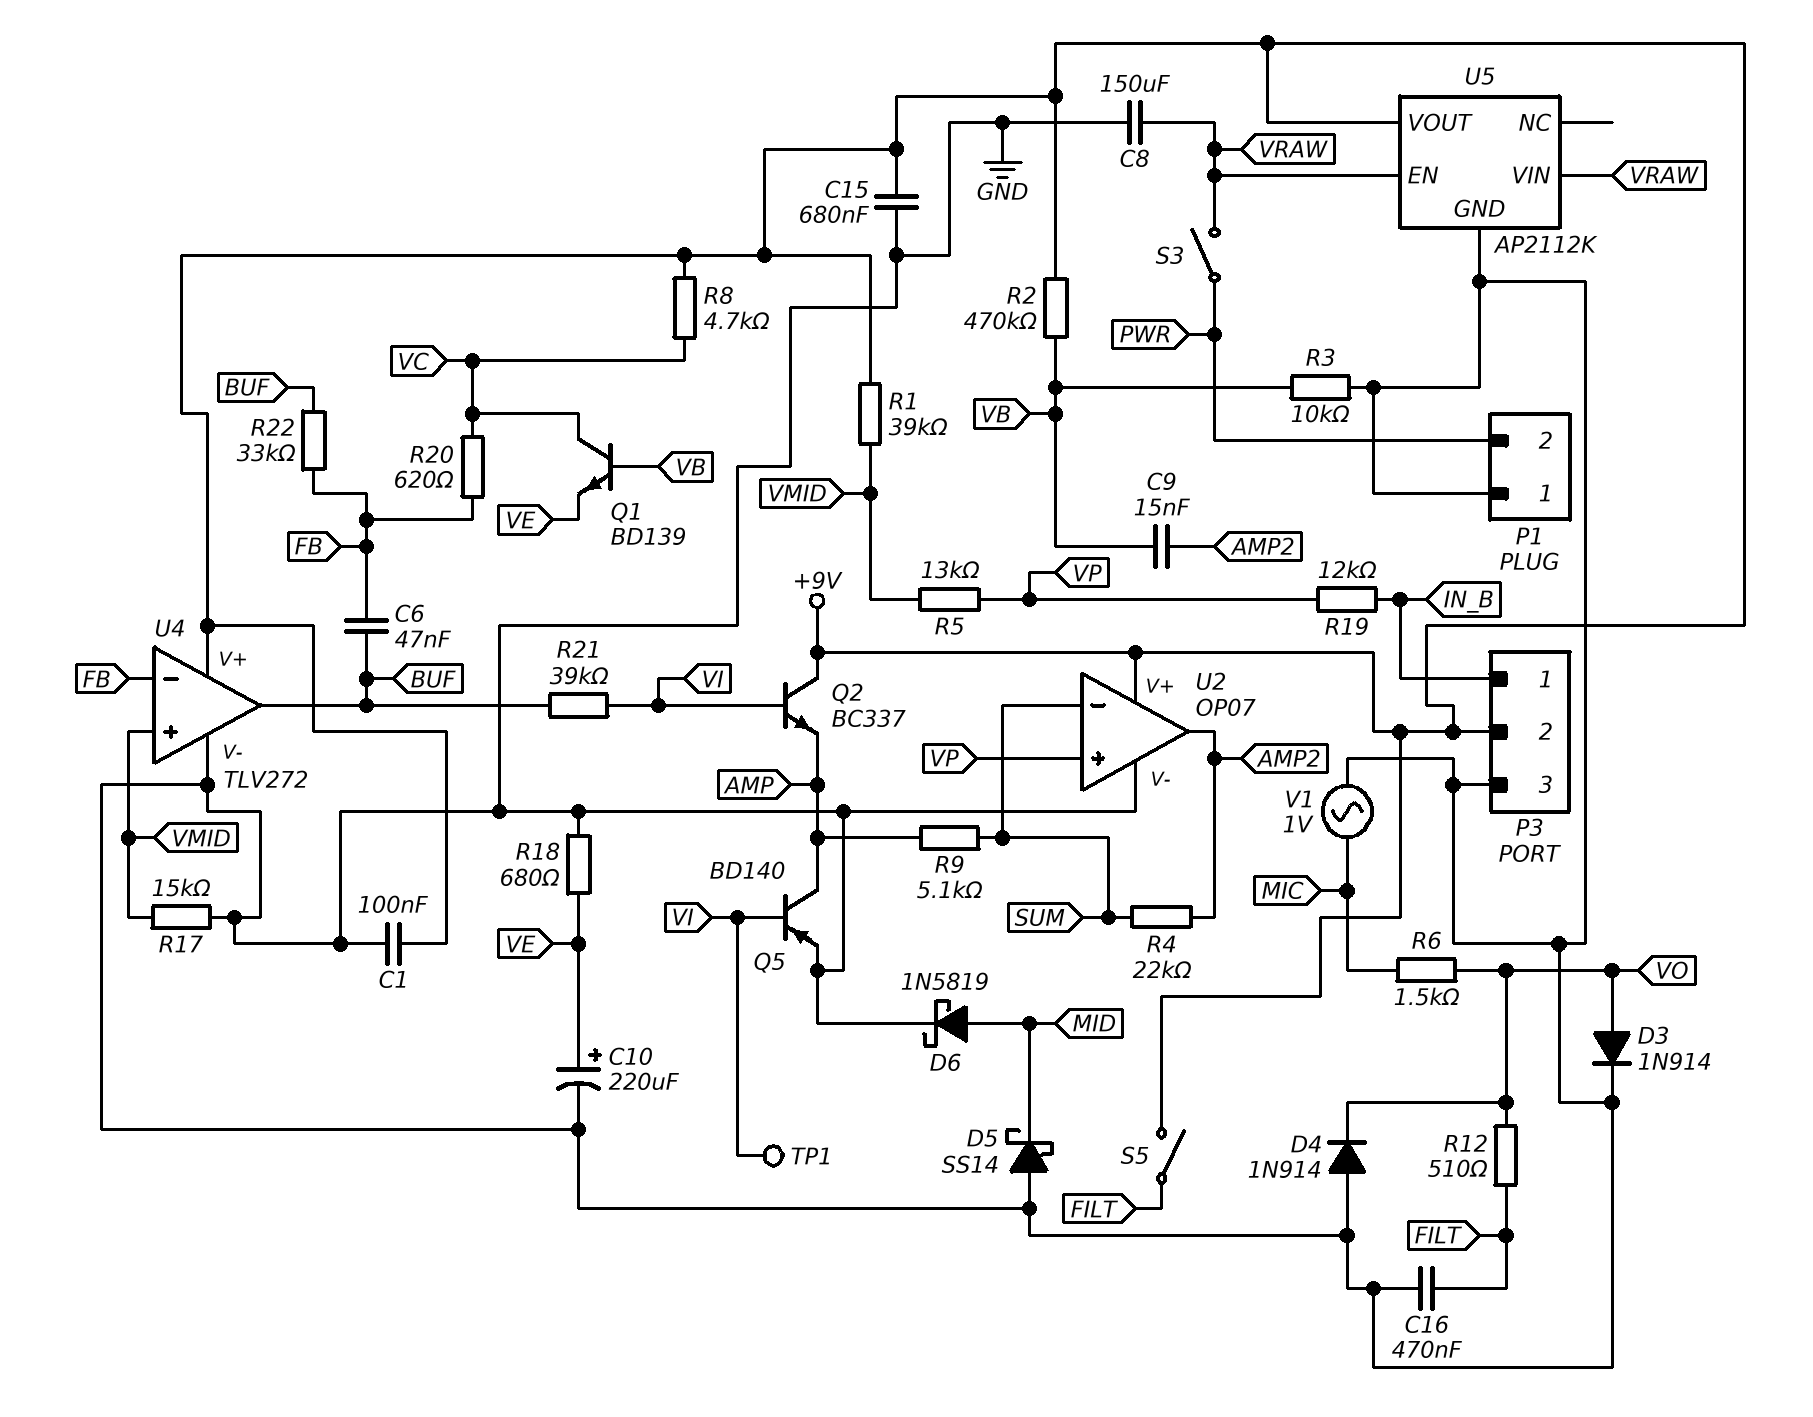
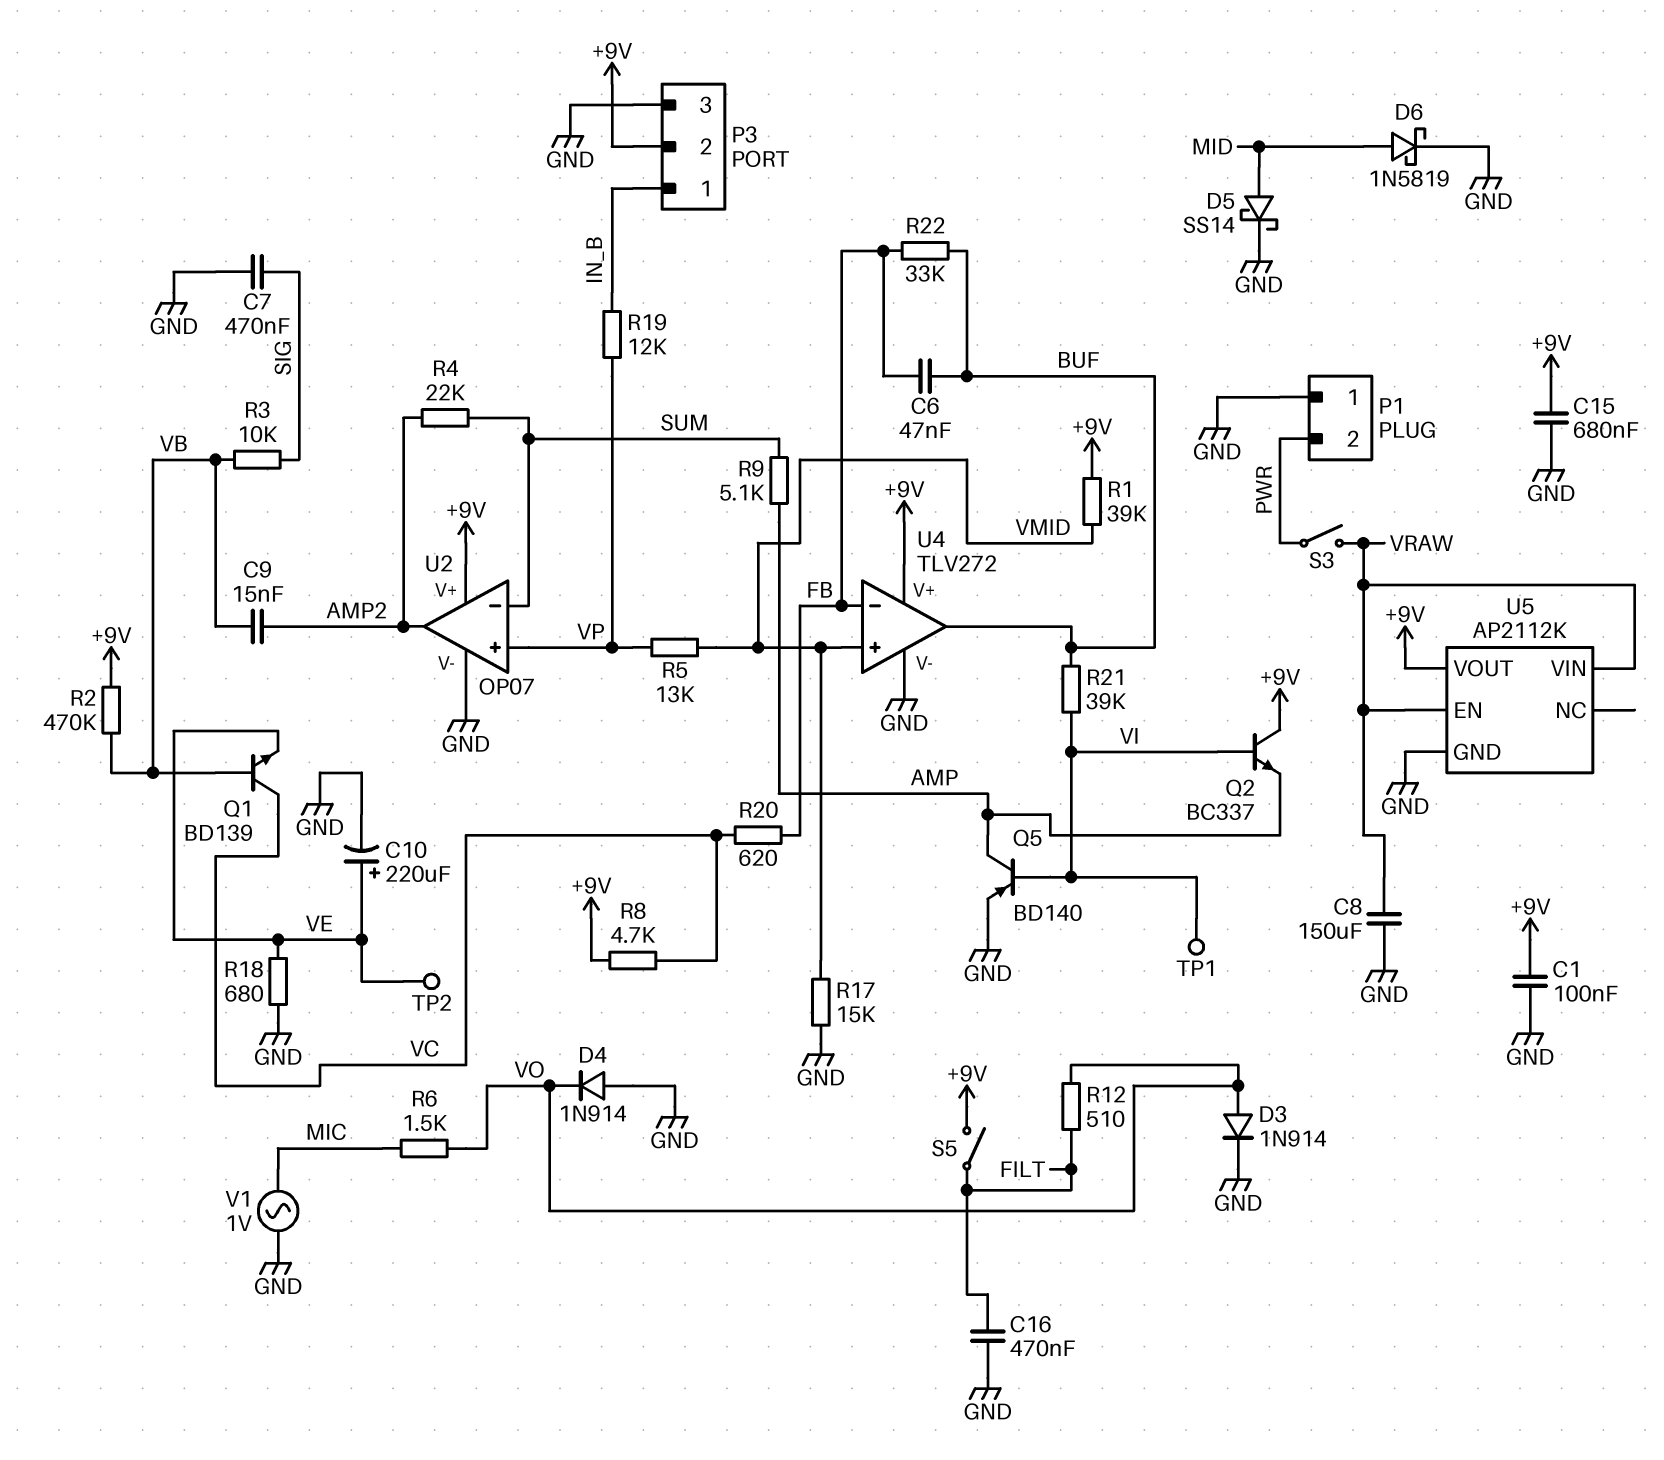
C7: none -> 470nF (GND, SIG)
D5: schottky SS14 (A GND, K MID) -> schottky SS14 (A MID, K GND)
R3: 10k (GND, VB) -> 10k (SIG, VB)
TP2: none -> test point (VE)

